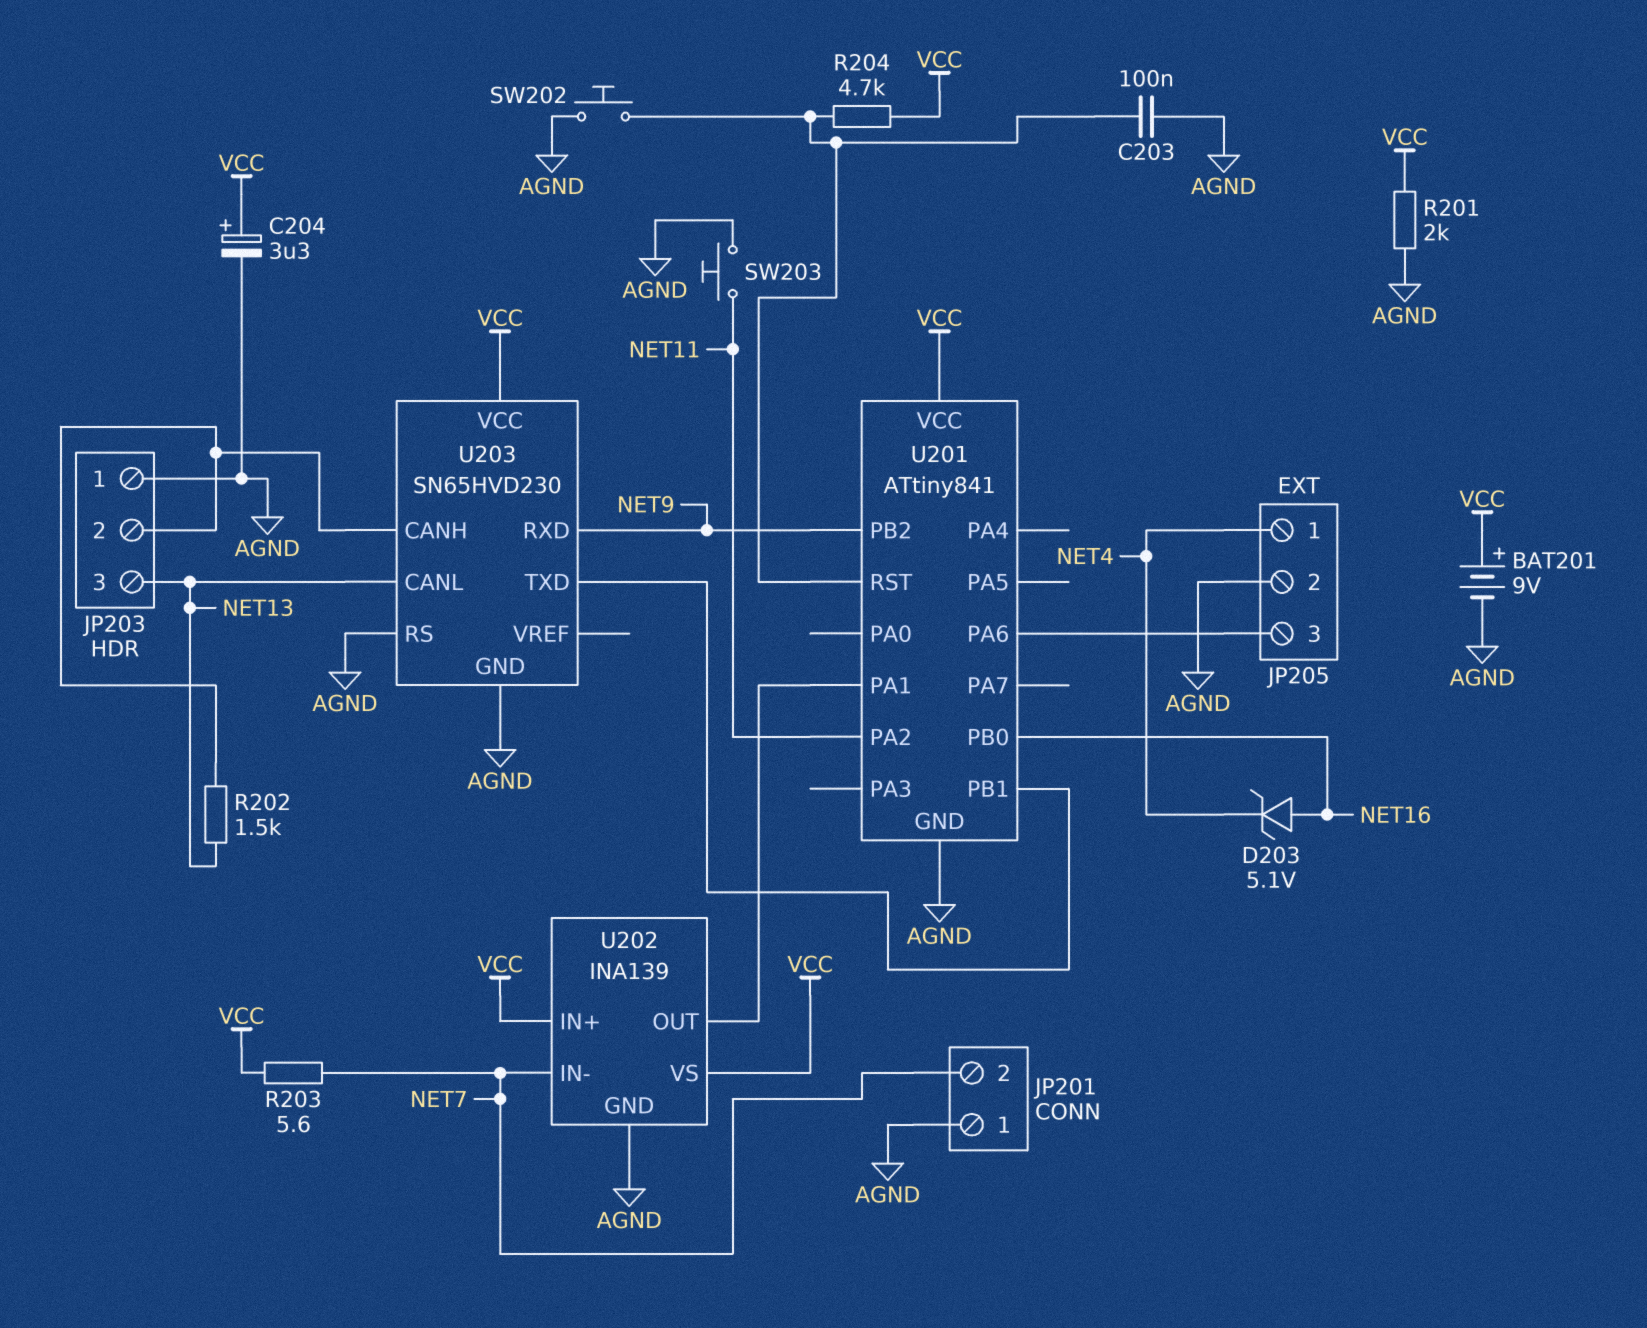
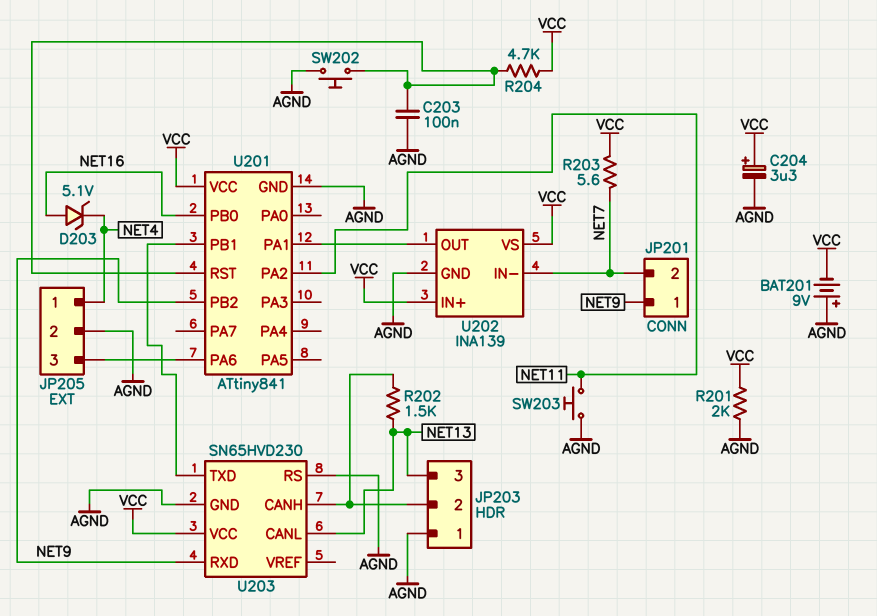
BAT201: 9V (plus VCC, minus AGND) -> 9V (plus AGND, minus VCC)
JP201 pin 1: AGND -> NET9

